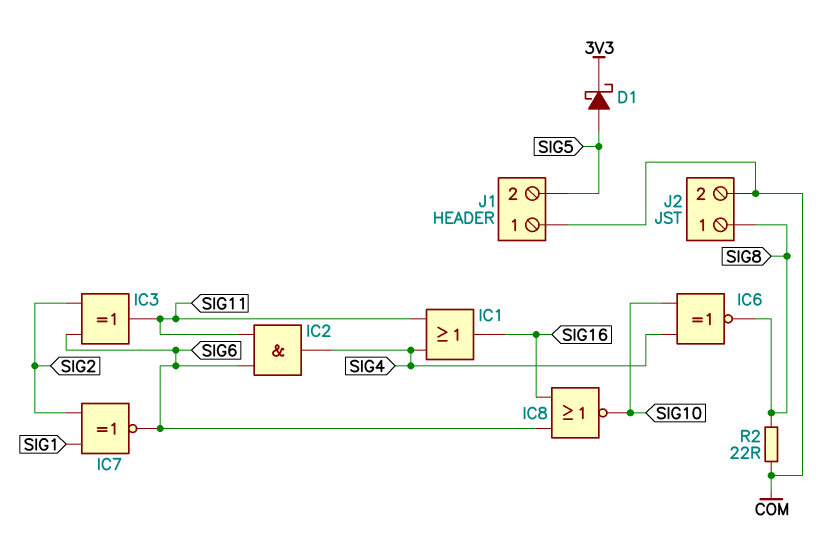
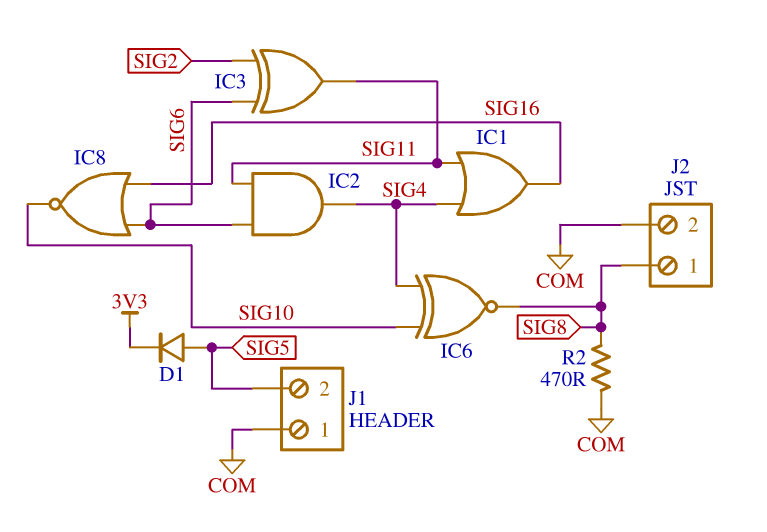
D1: schottky (A SIG5, K 3V3) -> diode (A SIG5, K 3V3)
IC7: XNOR (in SIG1, in SIG2, out SIG6) -> none
R2: 22 (COM, SIG8) -> 470 (COM, SIG8)

